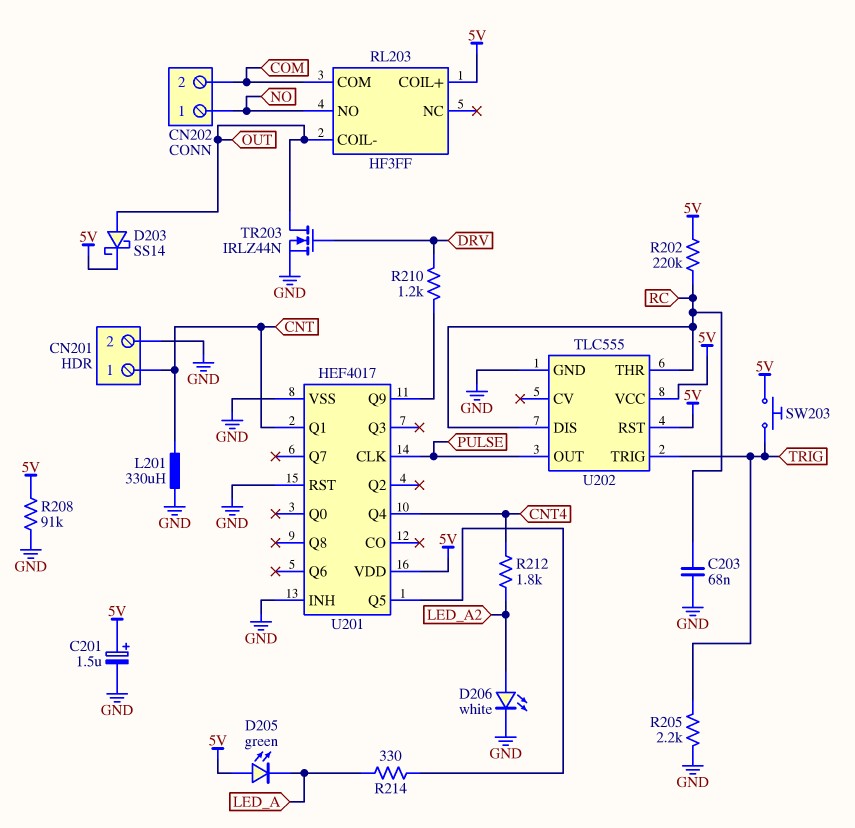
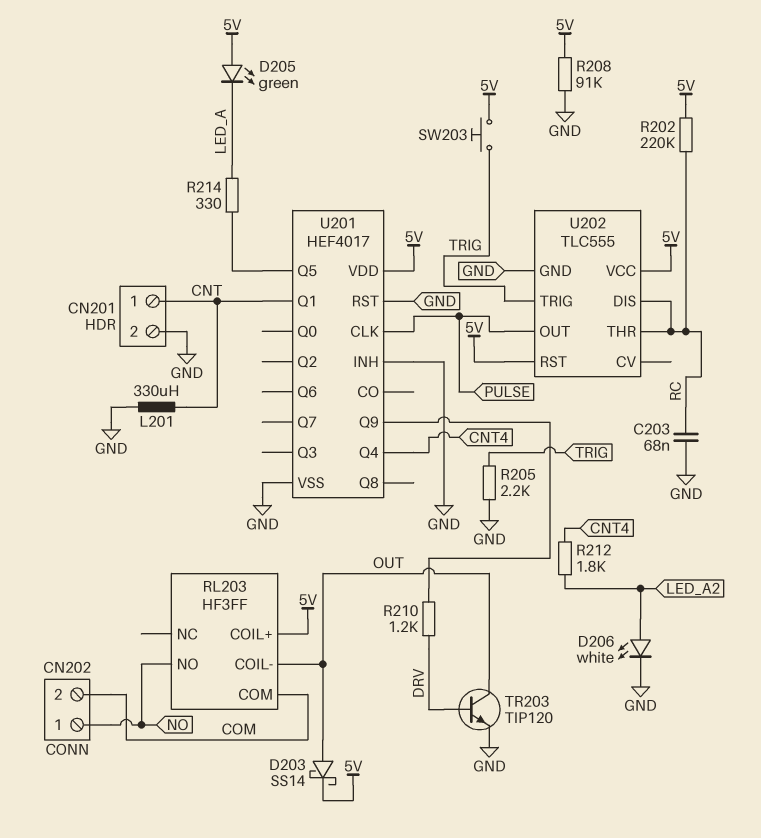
C201: 1.5uF (plus 5V, minus GND) -> none
TR203: NMOS IRLZ44N (G DRV, D OUT, S GND) -> NPN TIP120 (B DRV, C OUT, E GND)

